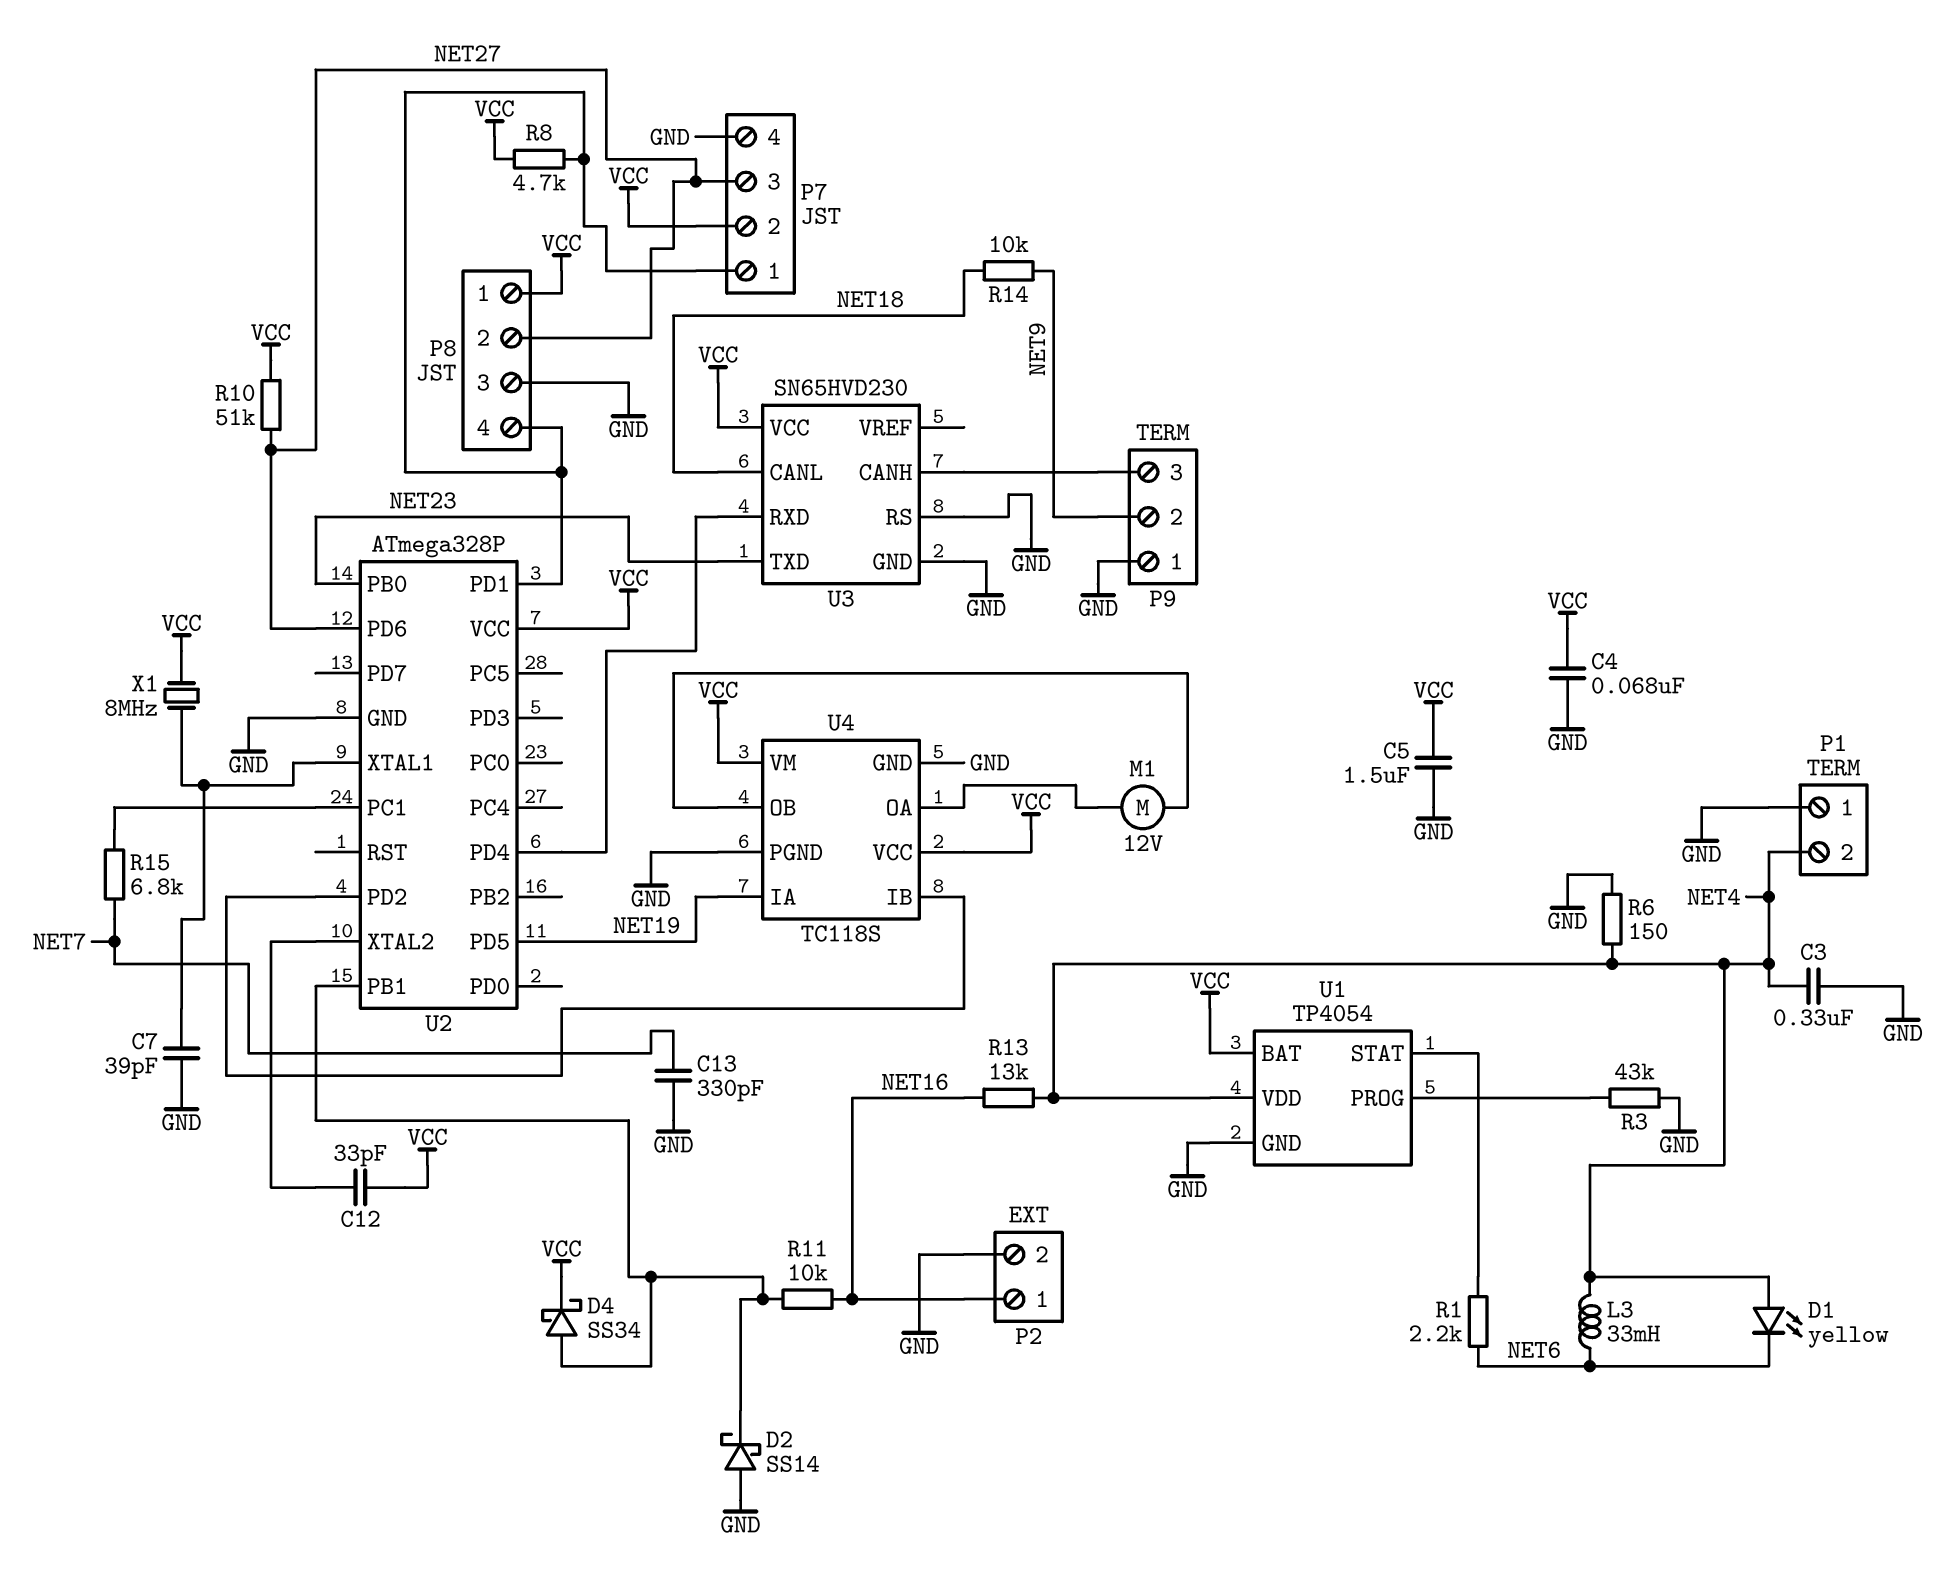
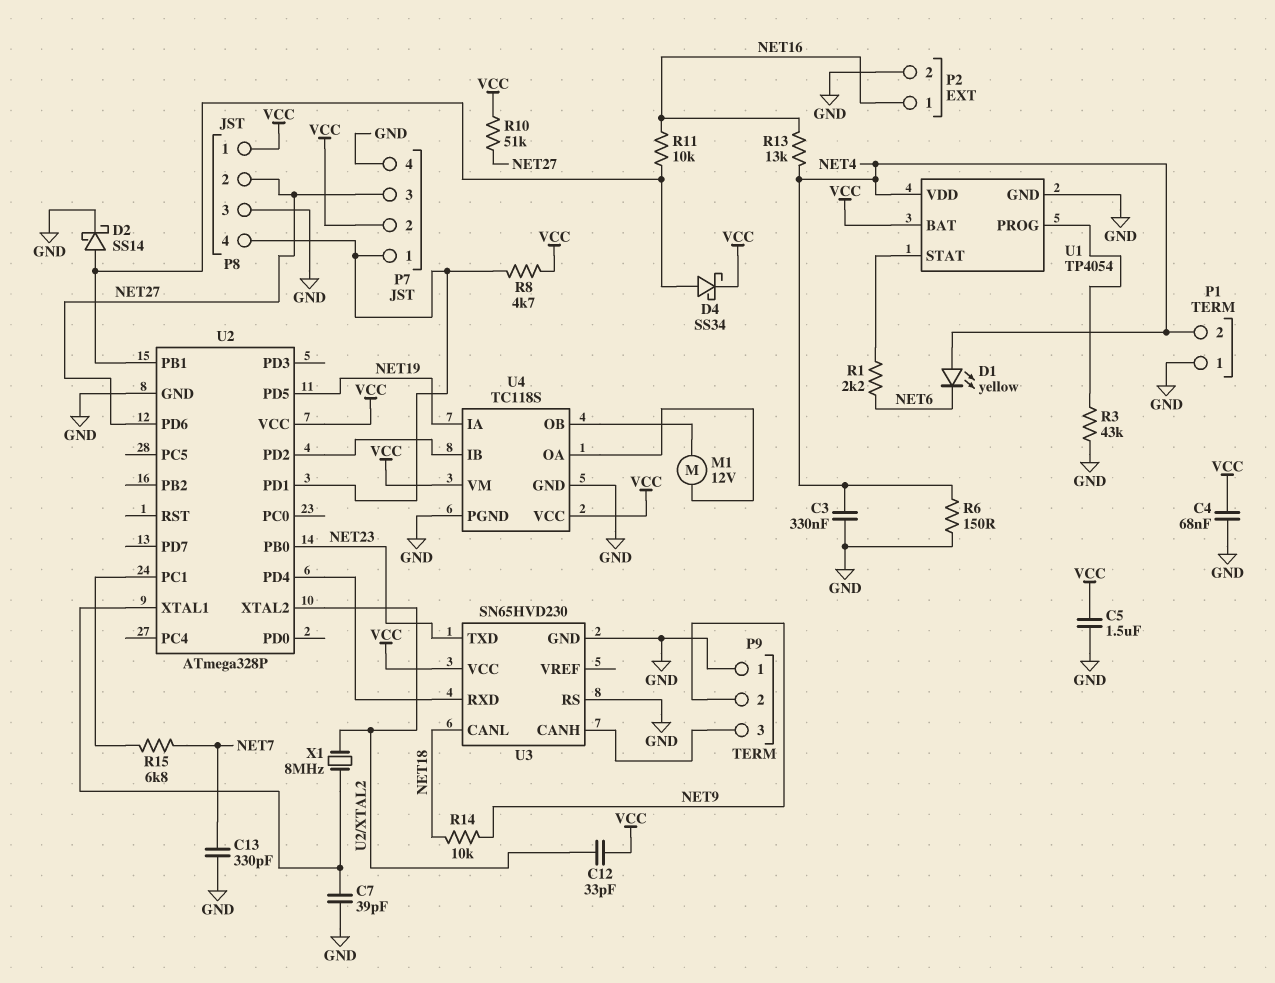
D2: schottky SS14 (A GND, K U2/PB1) -> schottky SS14 (A U2/PB1, K GND)
L3: 33mH (NET4, NET6) -> none
X1: 8MHz (U2/XTAL1, VCC) -> 8MHz (U2/XTAL1, U2/XTAL2)

